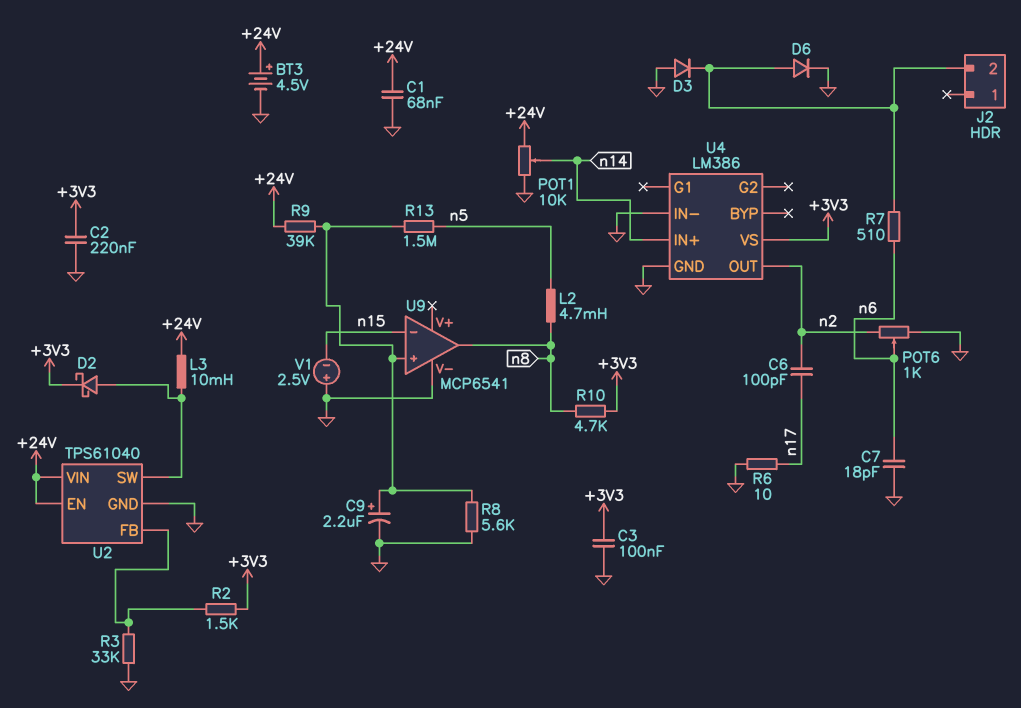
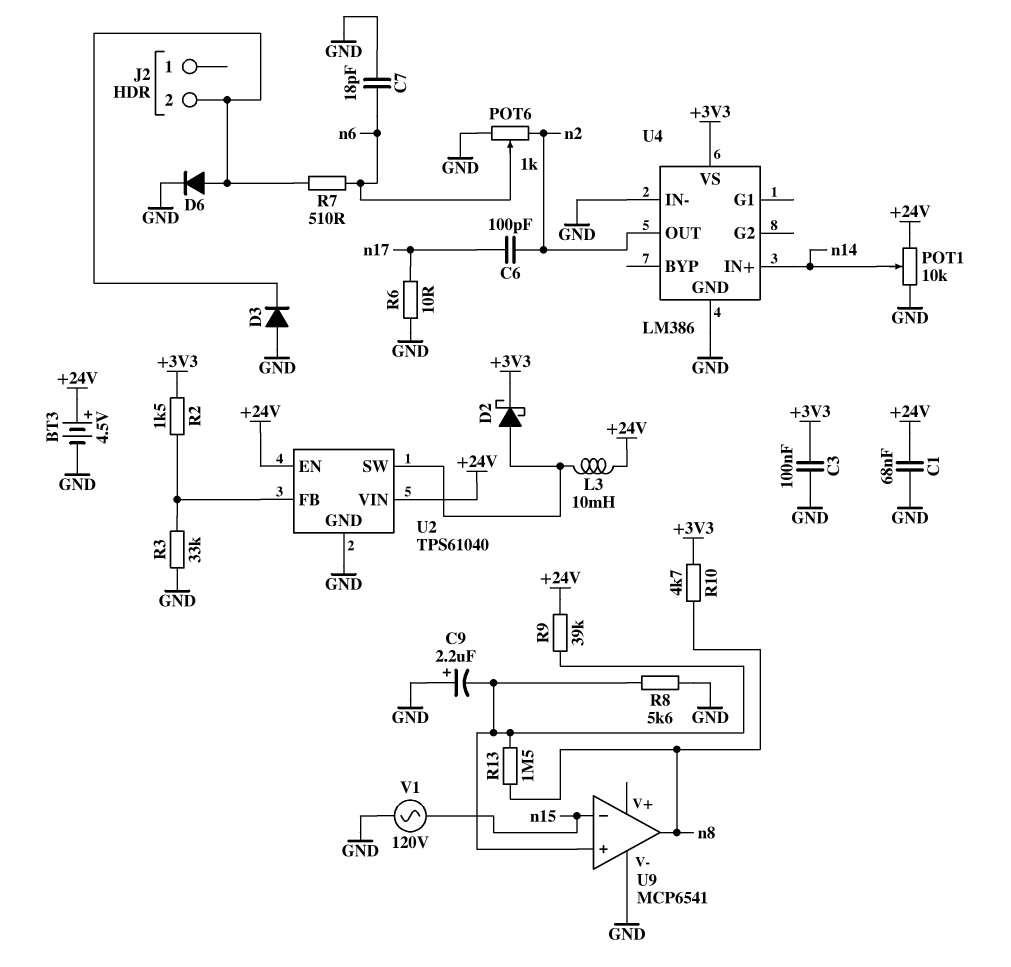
C2: 220nF (+3V3, GND) -> none
C9: 2.2uF (plus U9/in+, minus GND) -> 2.2uF (plus GND, minus U9/in+)
L2: 4.7mH (n5, n8) -> none
R13: 1.5M (U9/in+, n5) -> 1.5M (U9/in+, n8)
V1: 2.5V (plus GND, minus n15) -> AC 120V (GND, n15)

